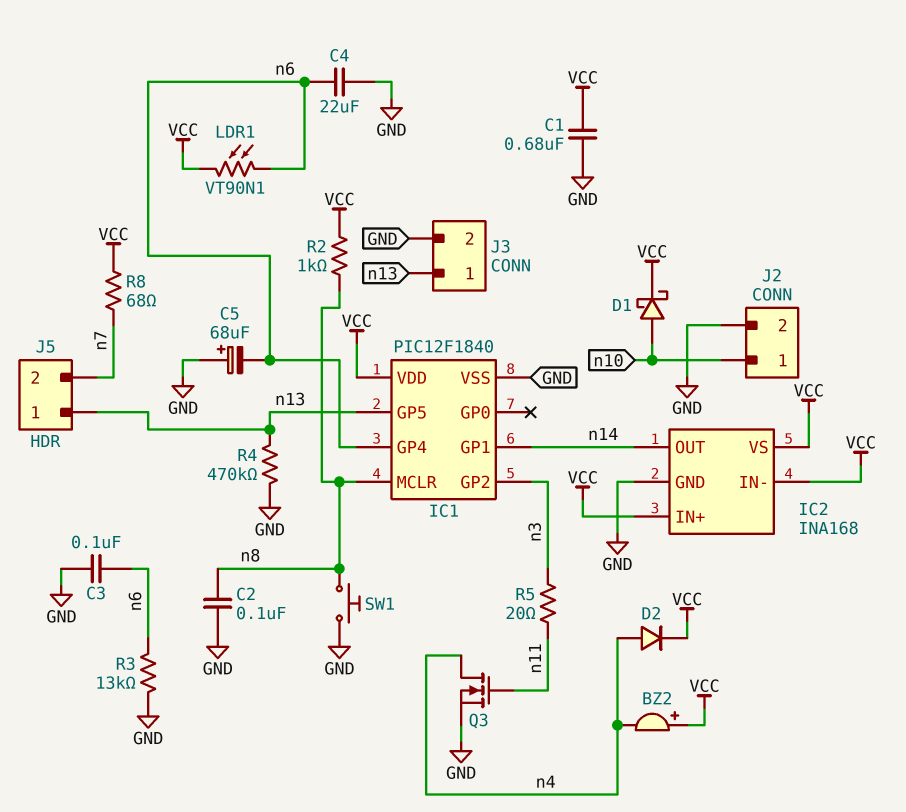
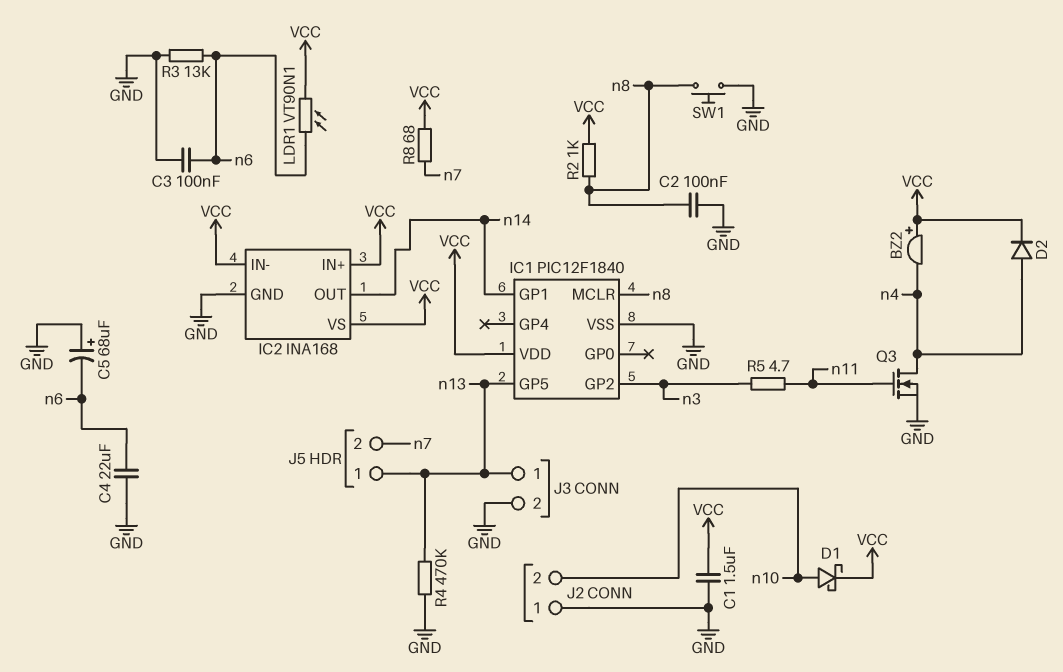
C1: 680nF (GND, VCC) -> 1.5uF (GND, VCC)
IC1 pin GP4: n6 -> none
J2 pin 1: n10 -> GND
J2 pin 2: GND -> n10
R5: 20 (n3, n11) -> 4.7 (n3, n11)

